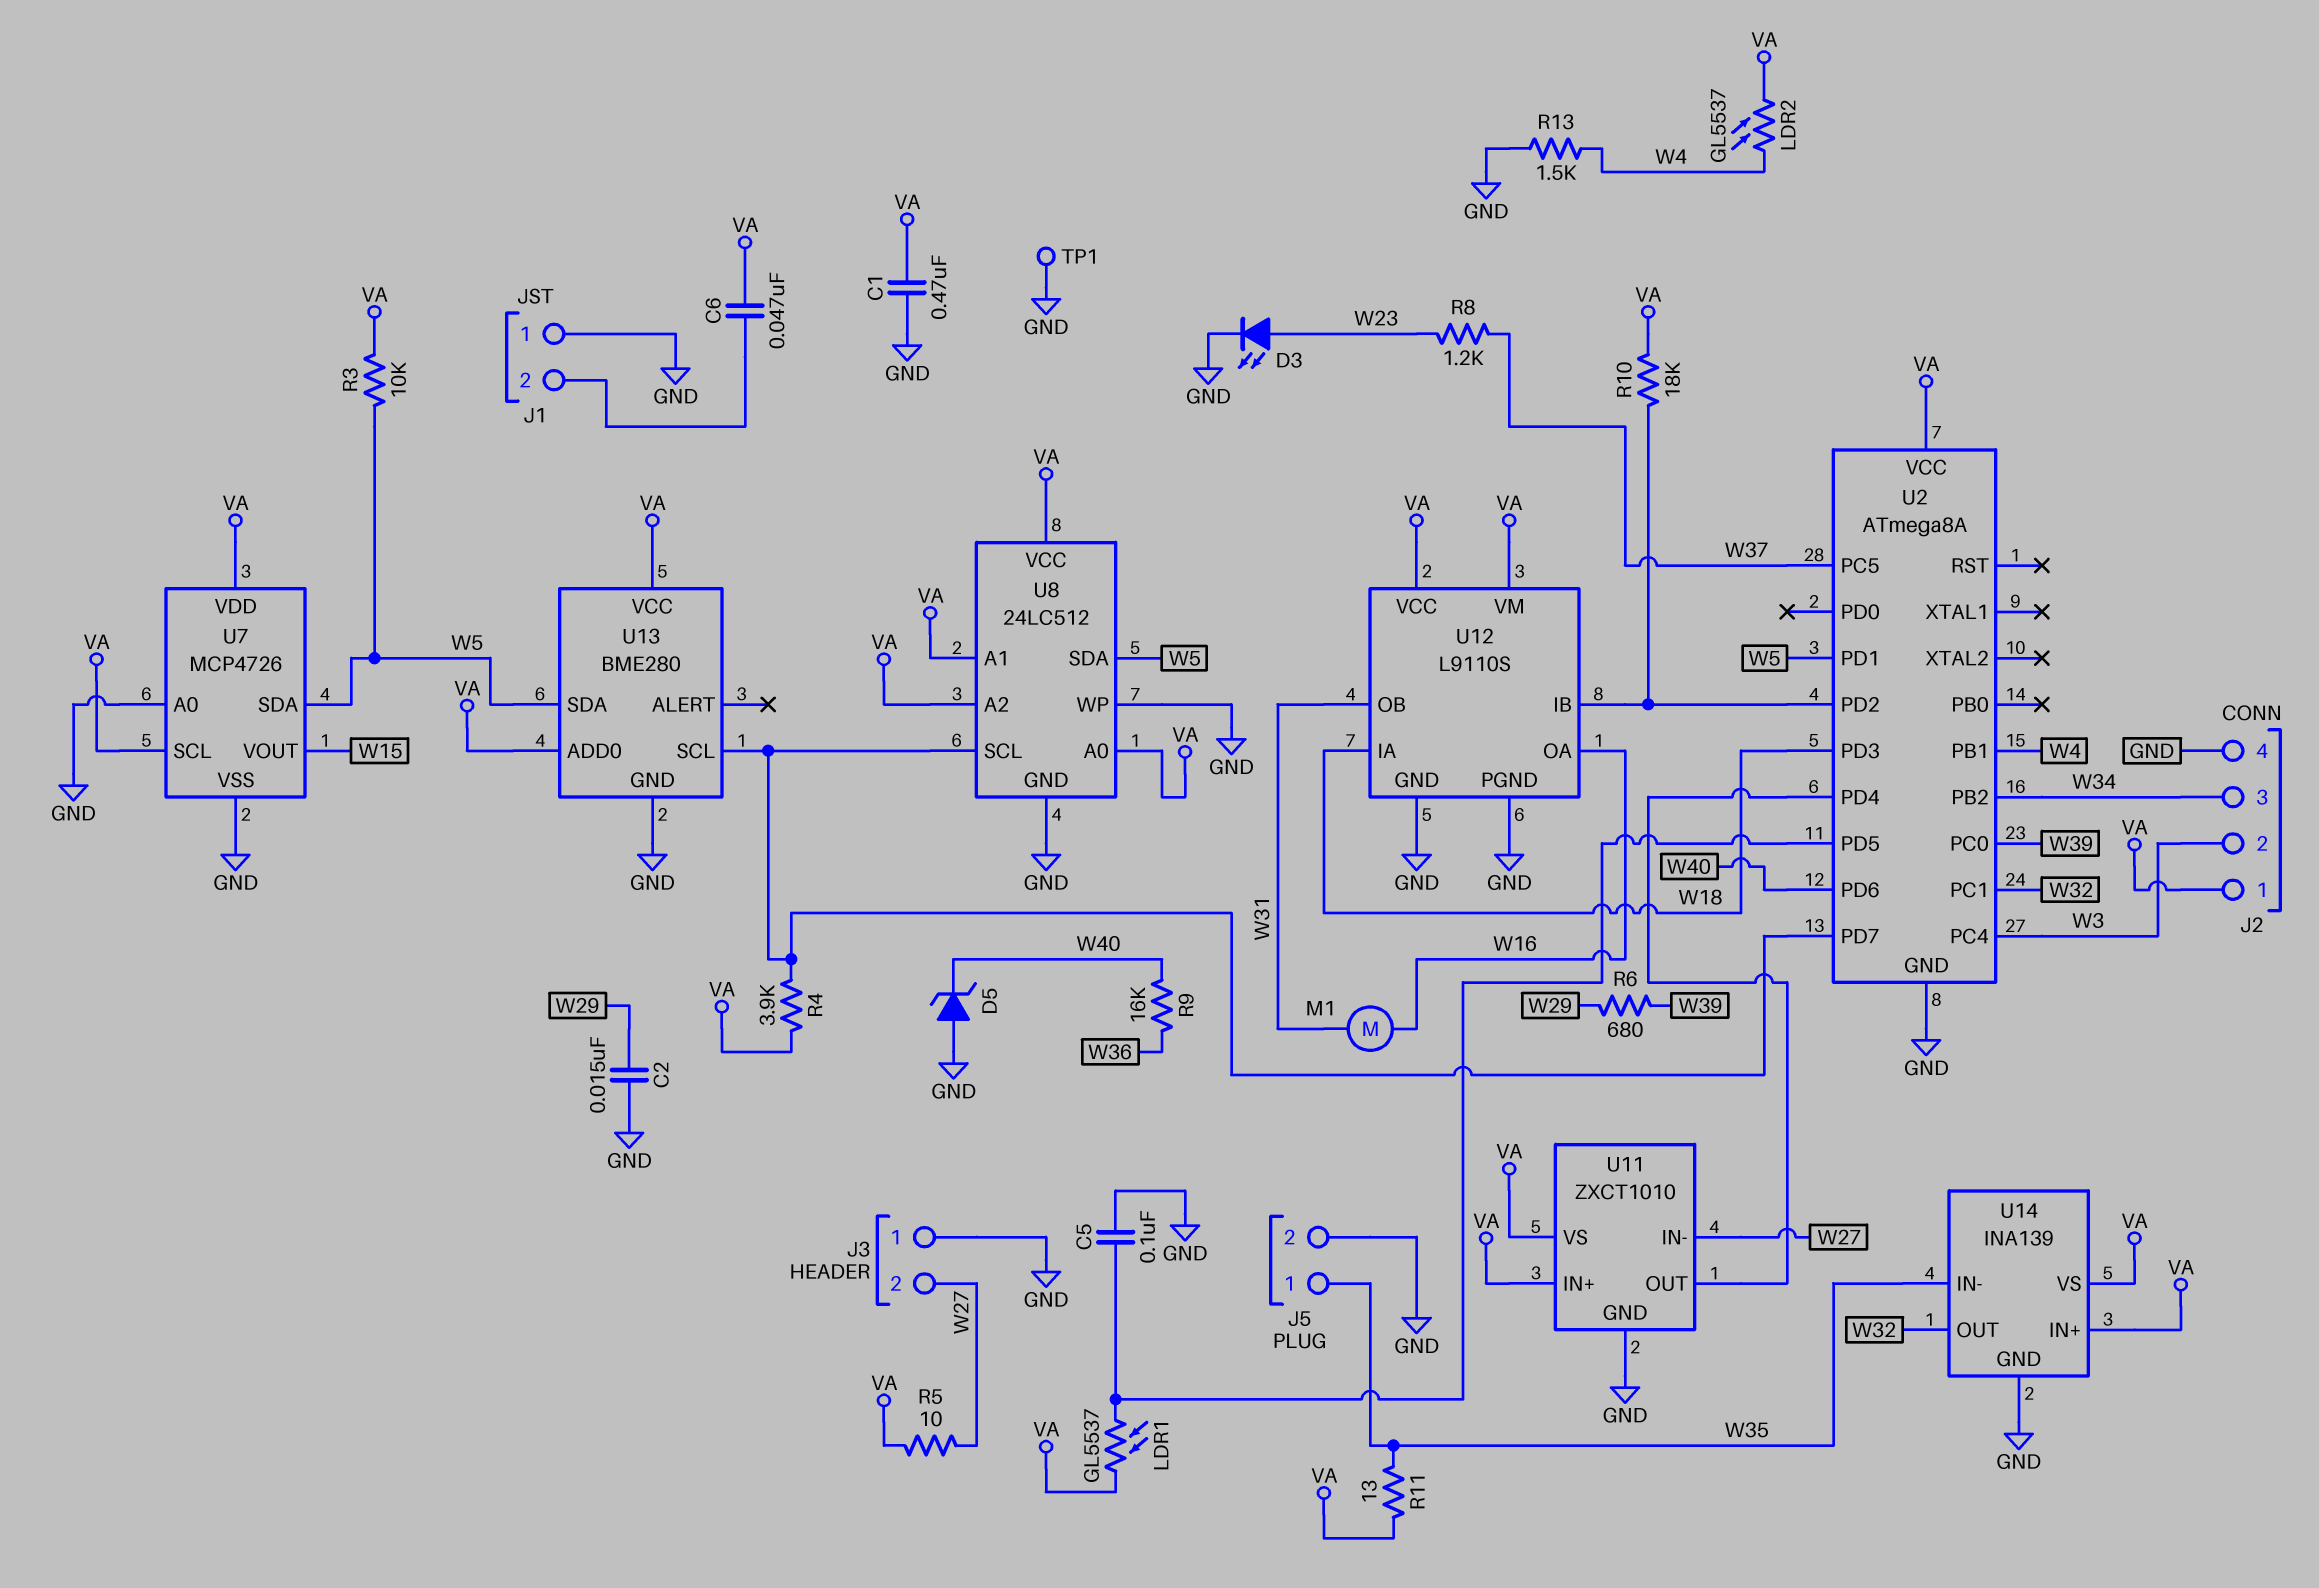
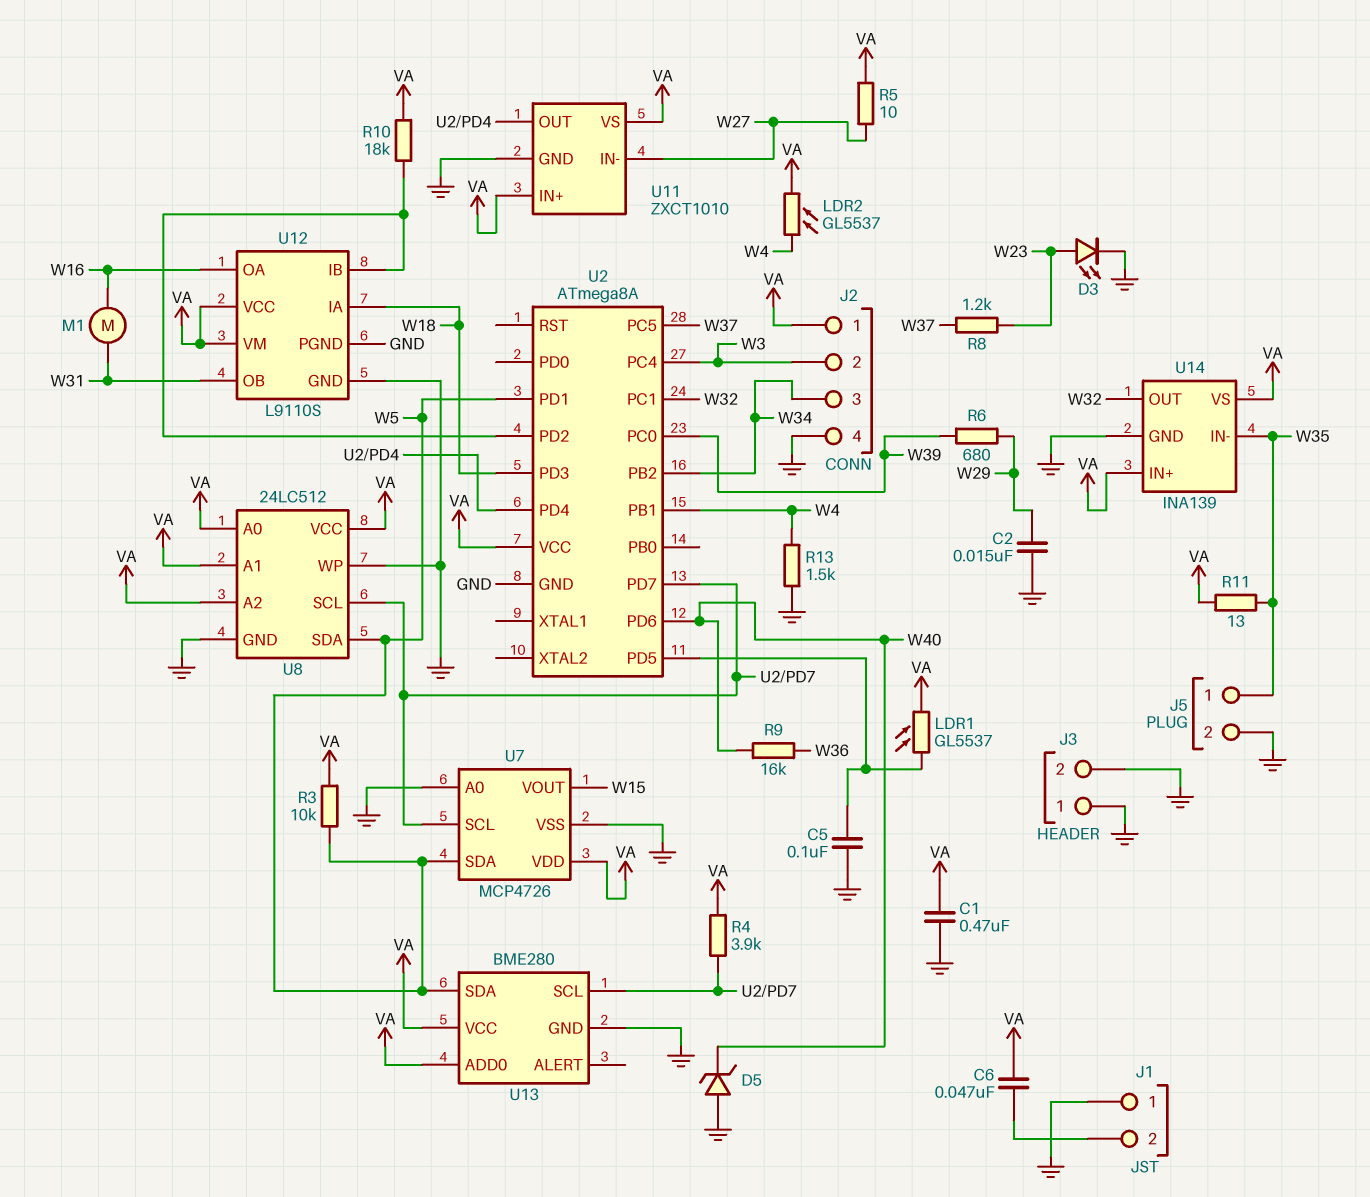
J3 pin 2: W27 -> GND
TP1: test point (GND) -> none
U7 pin SCL: VA -> U2/PD7

